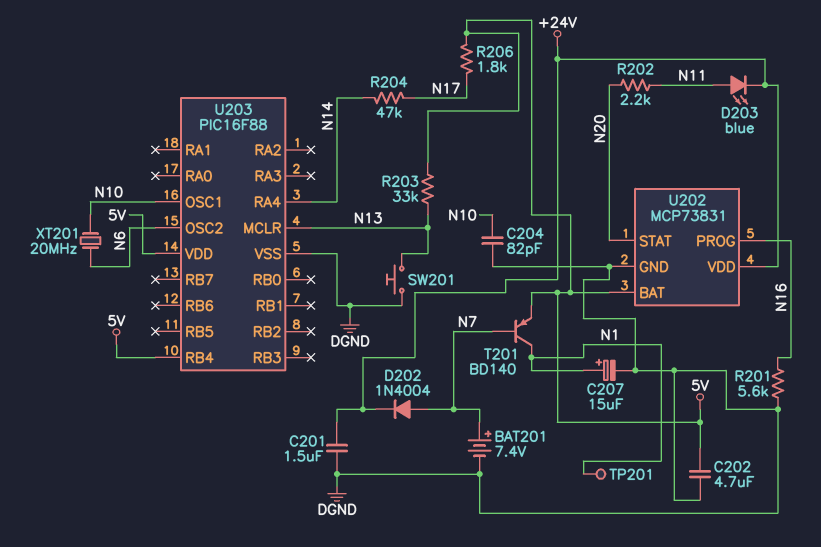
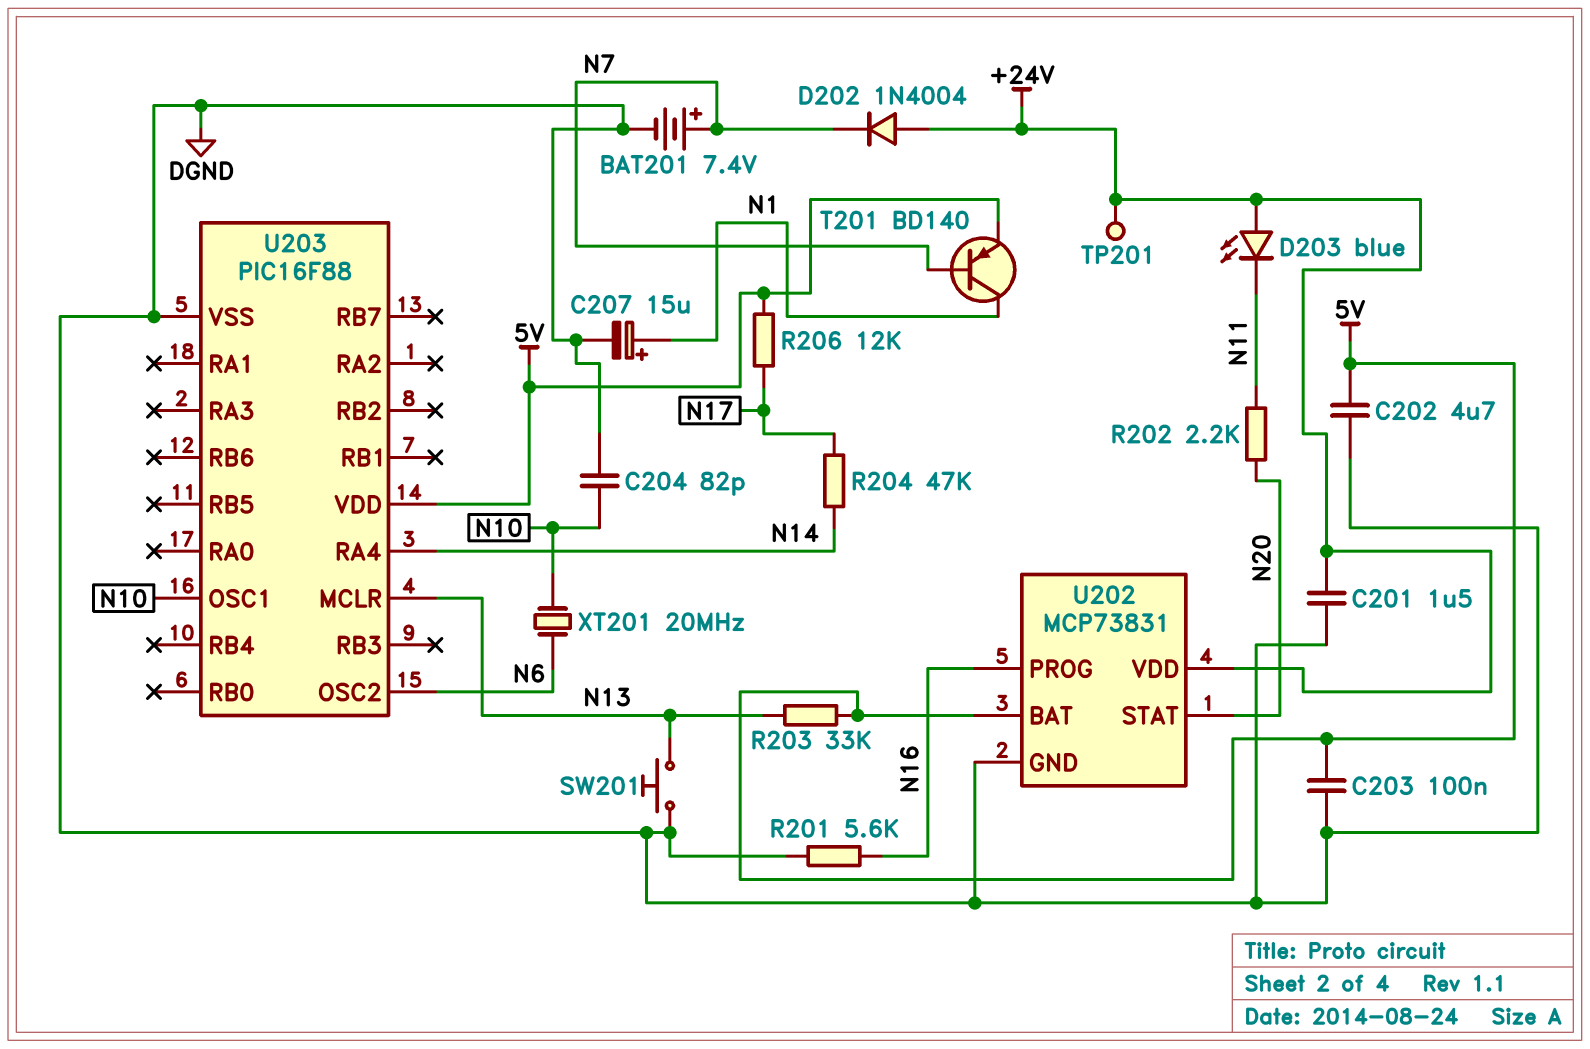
C203: none -> 100nF (5V, DGND)
D202: diode 1N4004 (A N7, K +24V) -> diode 1N4004 (A +24V, K N7)
D203: LED blue (A N11, K +24V) -> LED blue (A +24V, K N11)
R206: 1.8k (5V, N17) -> 12k (5V, N17)
TP201: test point (N1) -> test point (+24V)
U203 pin RB4: 5V -> none

